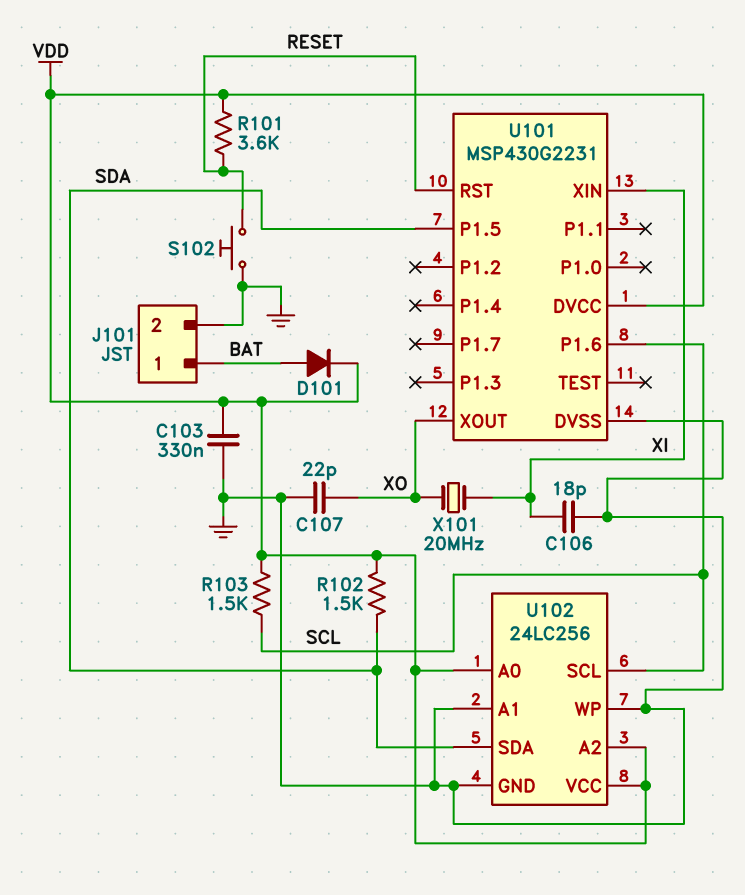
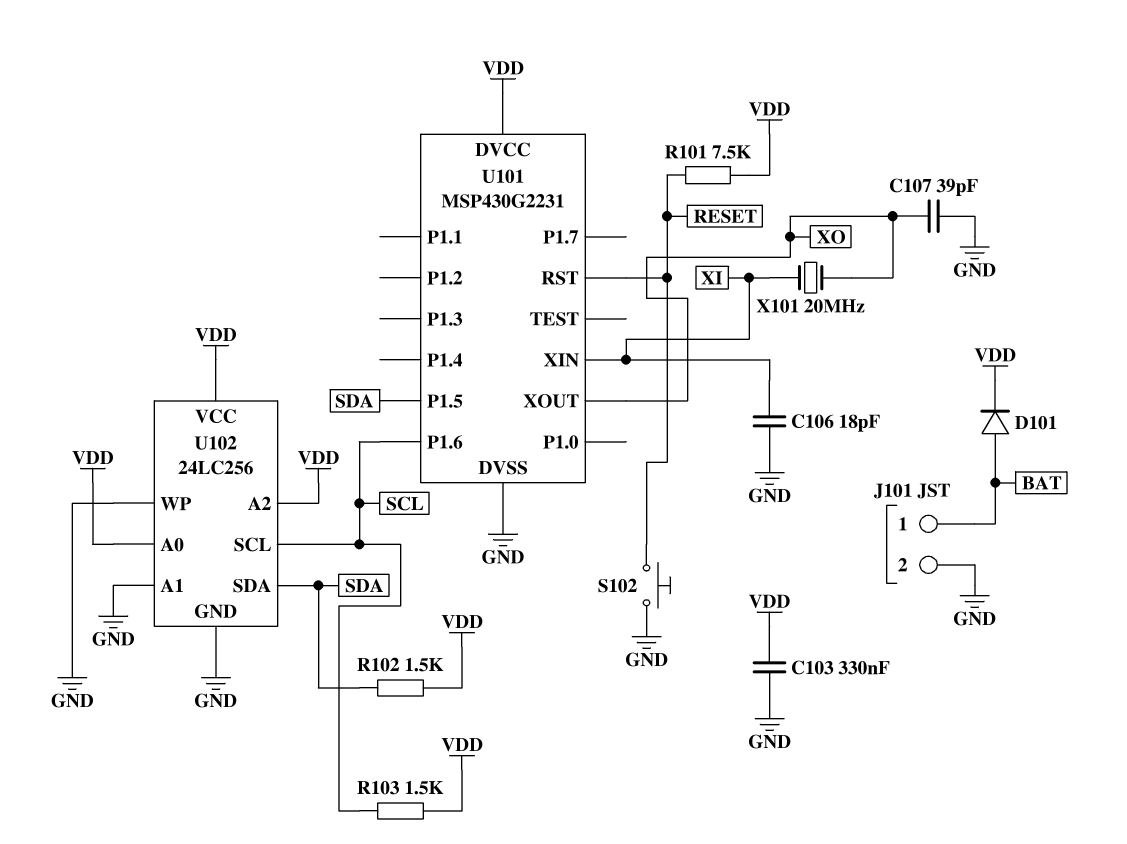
C107: 22pF (GND, XO) -> 39pF (GND, XO)
R101: 3.6k (RESET, VDD) -> 7.5k (RESET, VDD)

